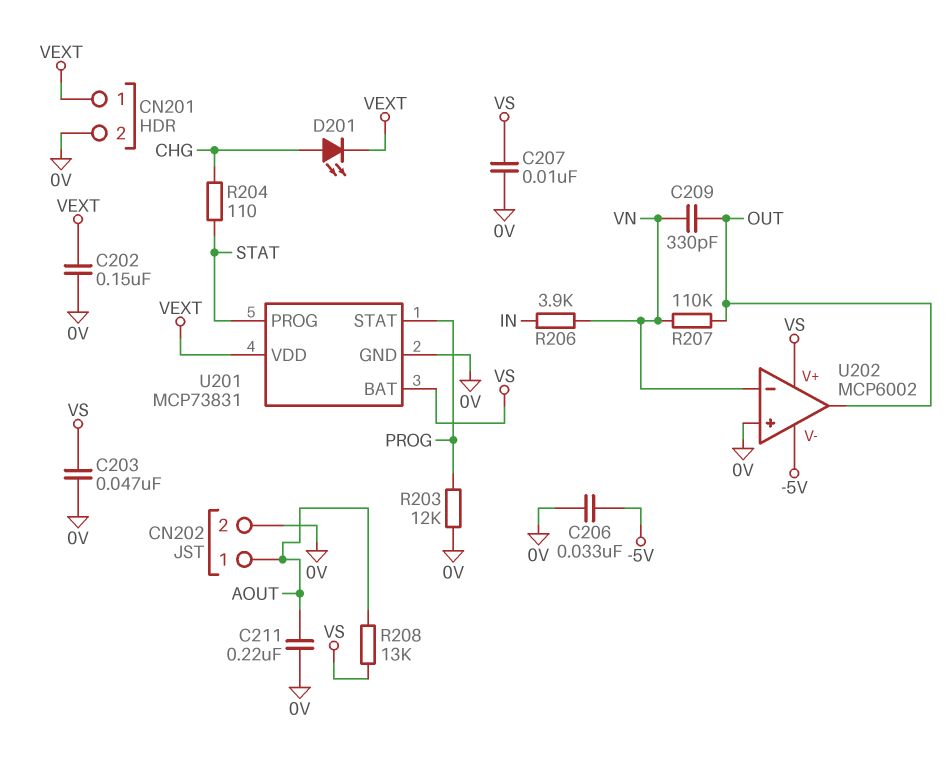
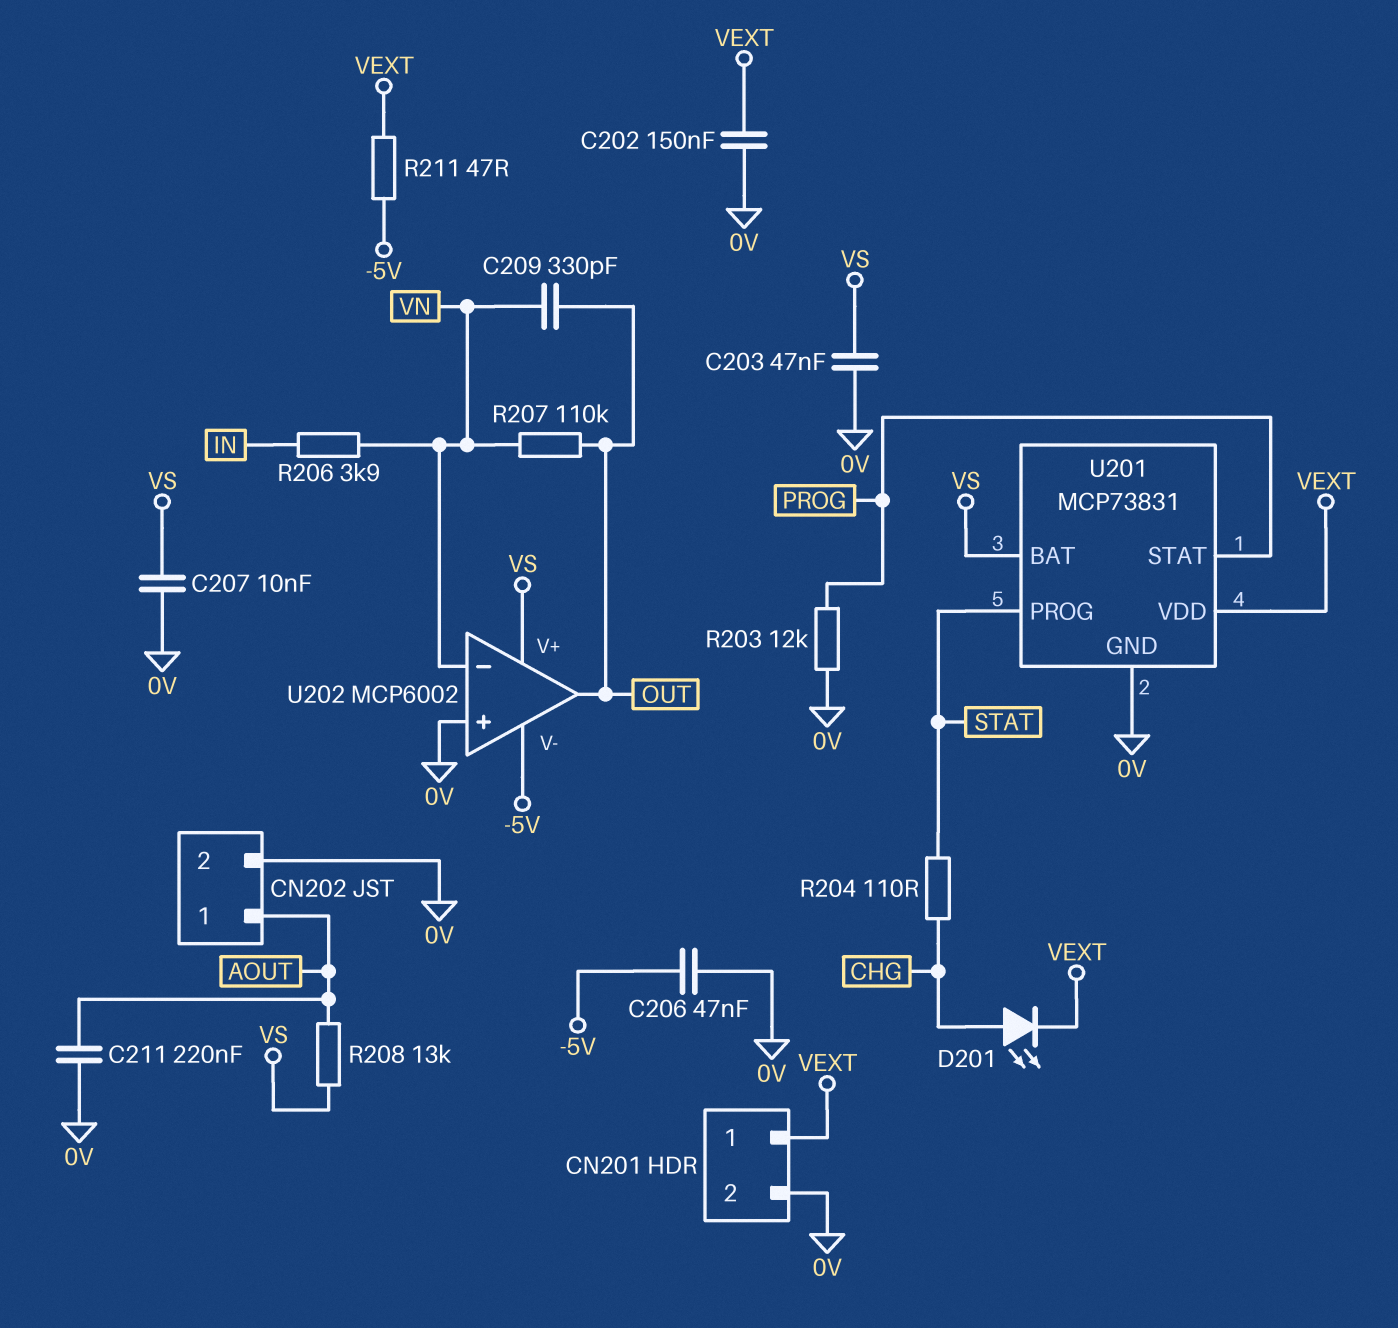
C206: 33nF (-5V, 0V) -> 47nF (-5V, 0V)
R211: none -> 47 (-5V, VEXT)

